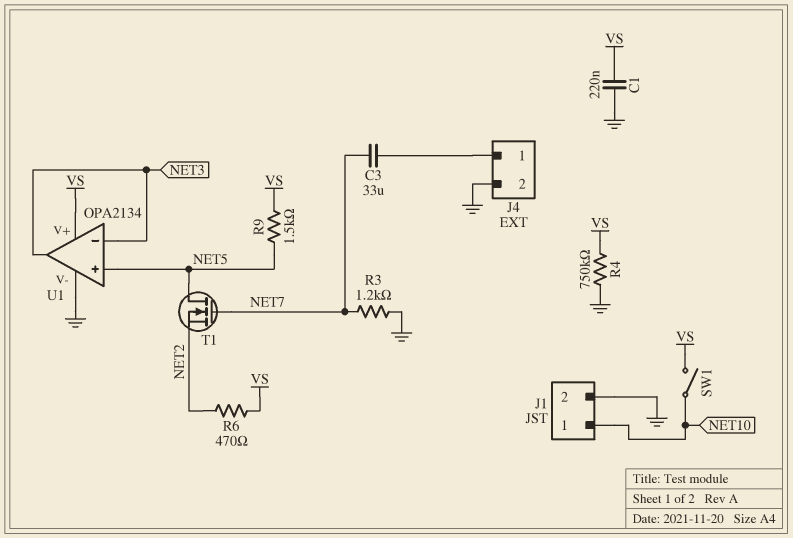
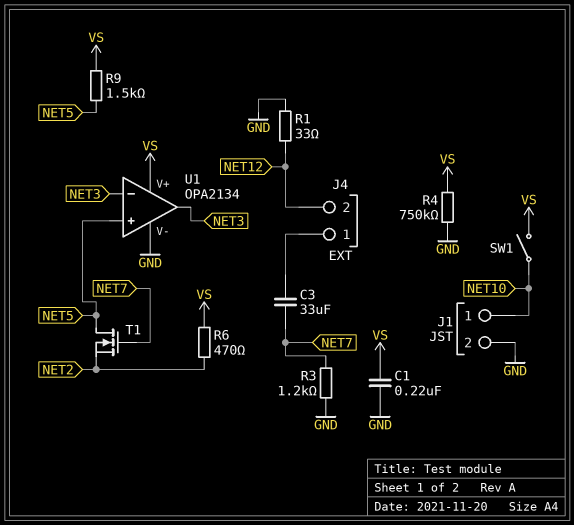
J4 pin 2: GND -> NET12
R1: none -> 33 (GND, NET12)

